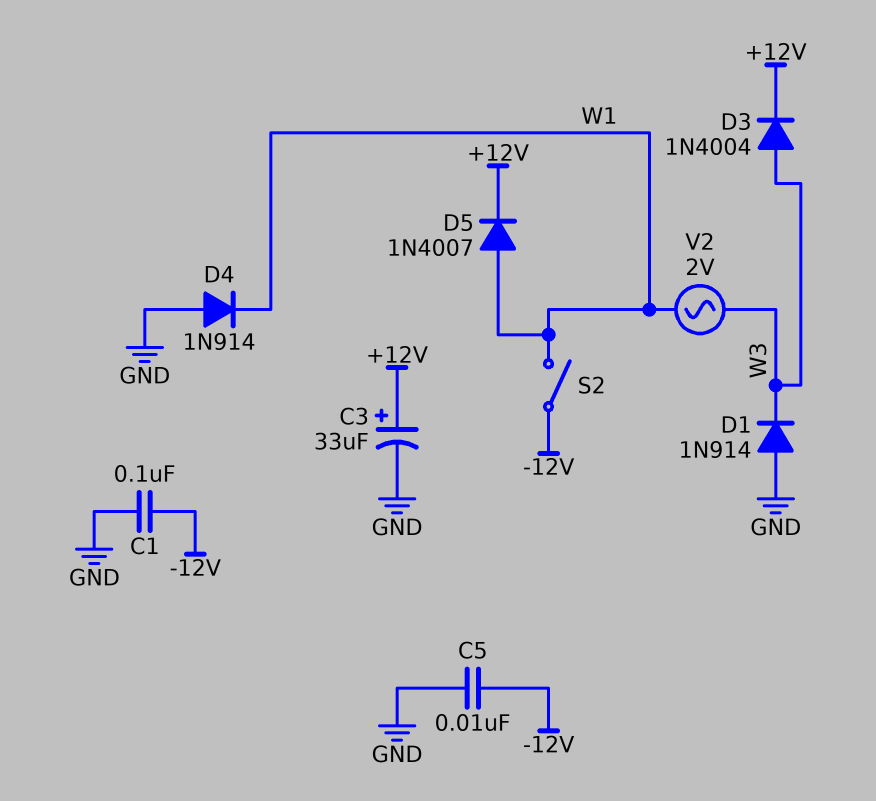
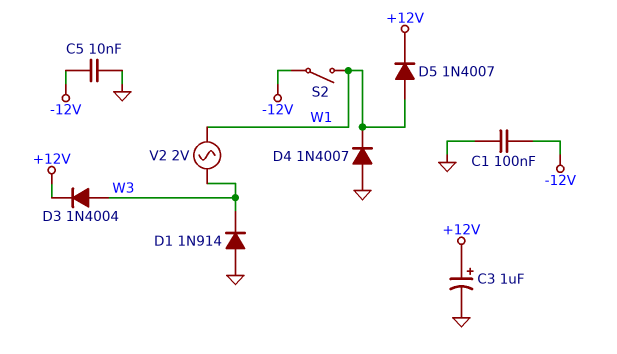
C3: 33uF (plus +12V, minus GND) -> 1uF (plus +12V, minus GND)
D4: diode 1N914 (A GND, K W1) -> diode 1N4007 (A GND, K W1)

